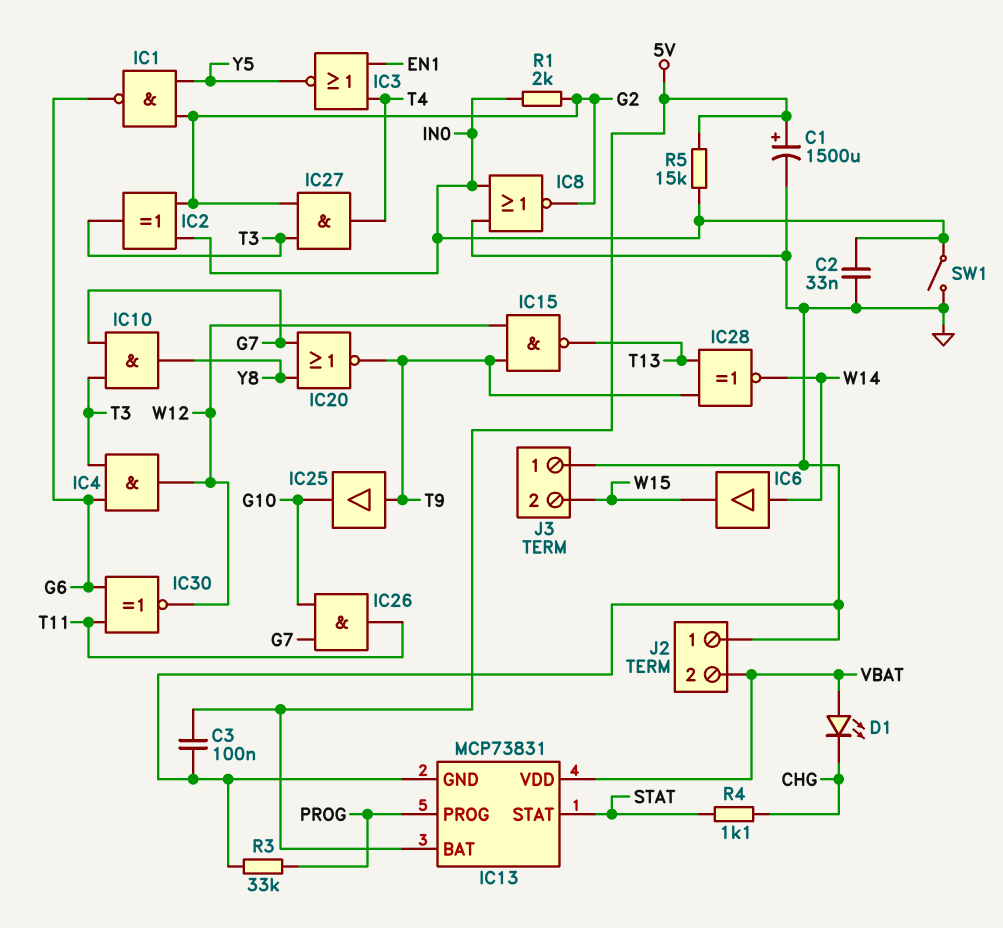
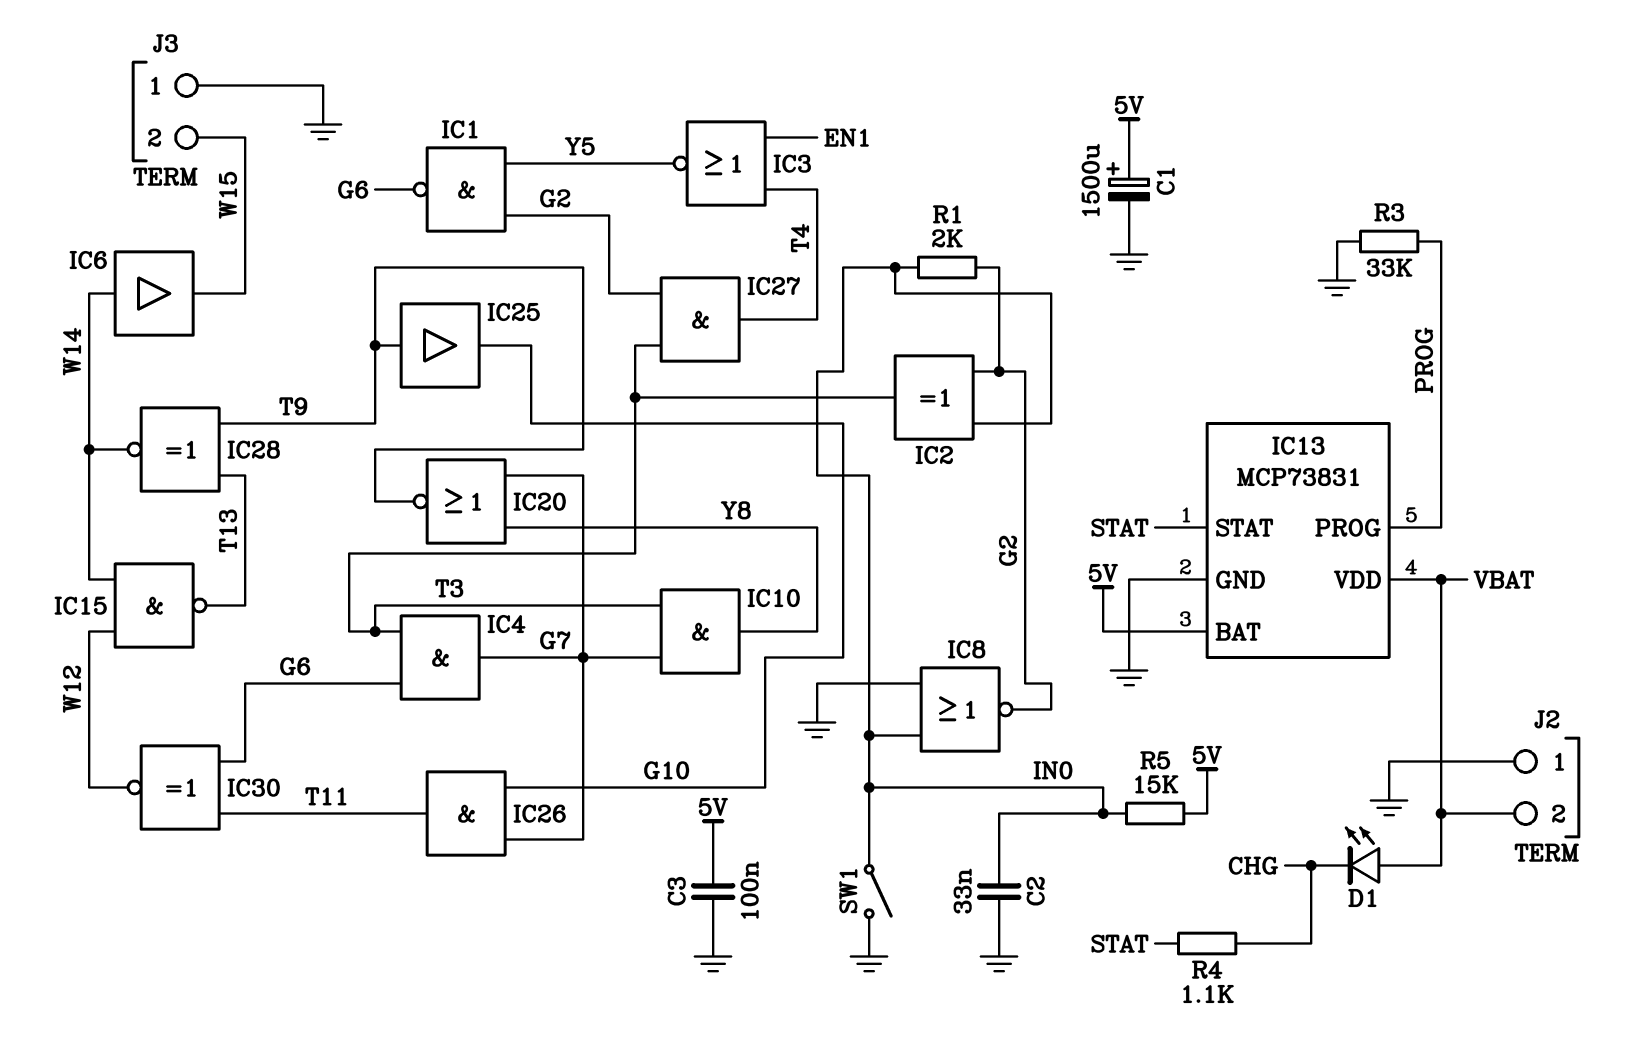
IC4: AND (in G6, in T3, out W12) -> AND (in G6, in T3, out G7)
IC15: NAND (in T9, in W12, out T13) -> NAND (in W12, in W14, out T13)

